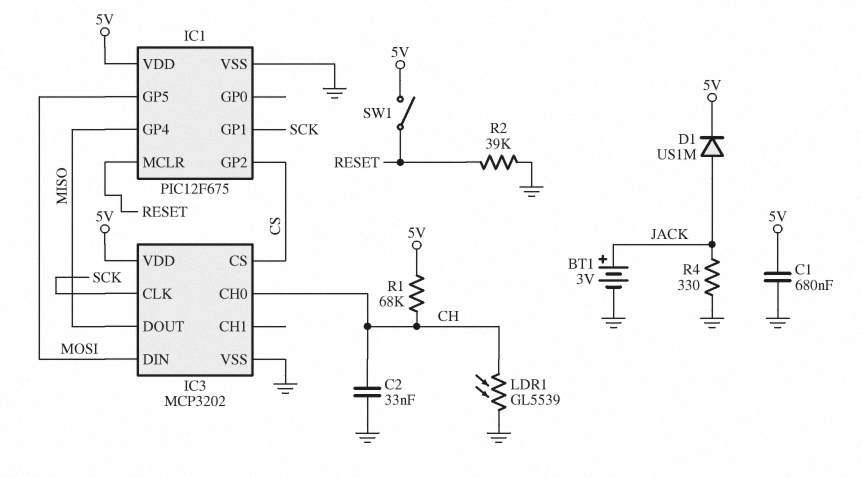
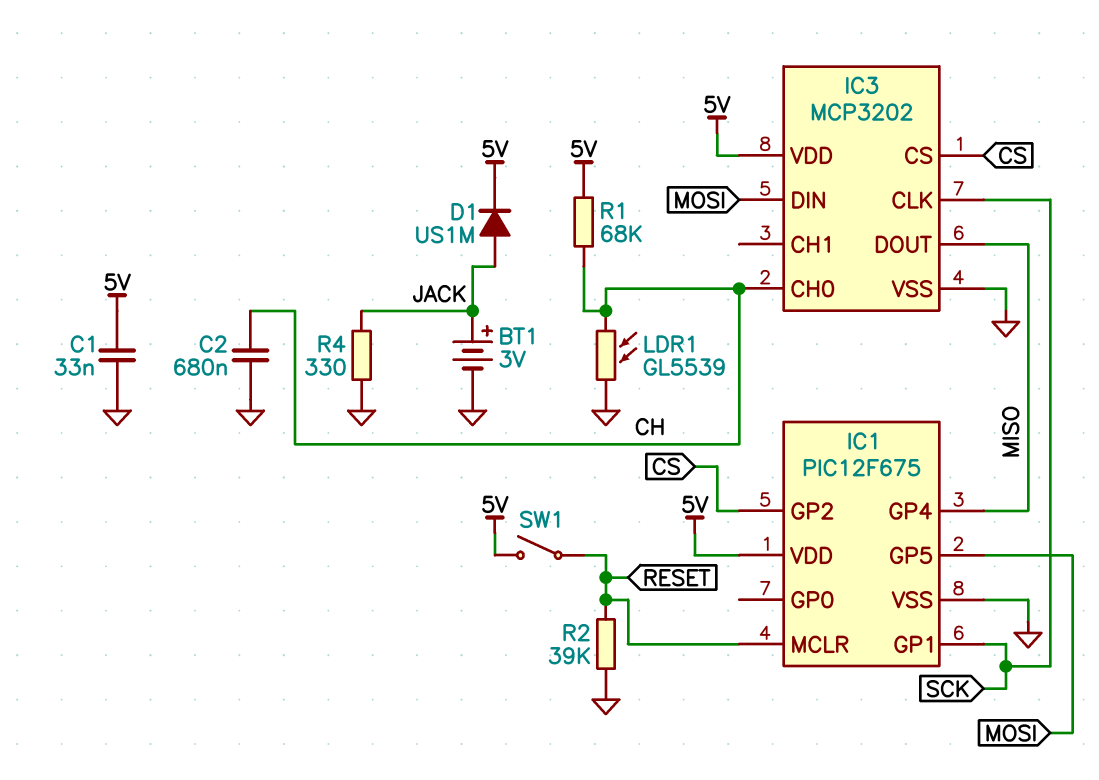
C1: 680nF (5V, GND) -> 33nF (5V, GND)
C2: 33nF (CH, GND) -> 680nF (CH, GND)

